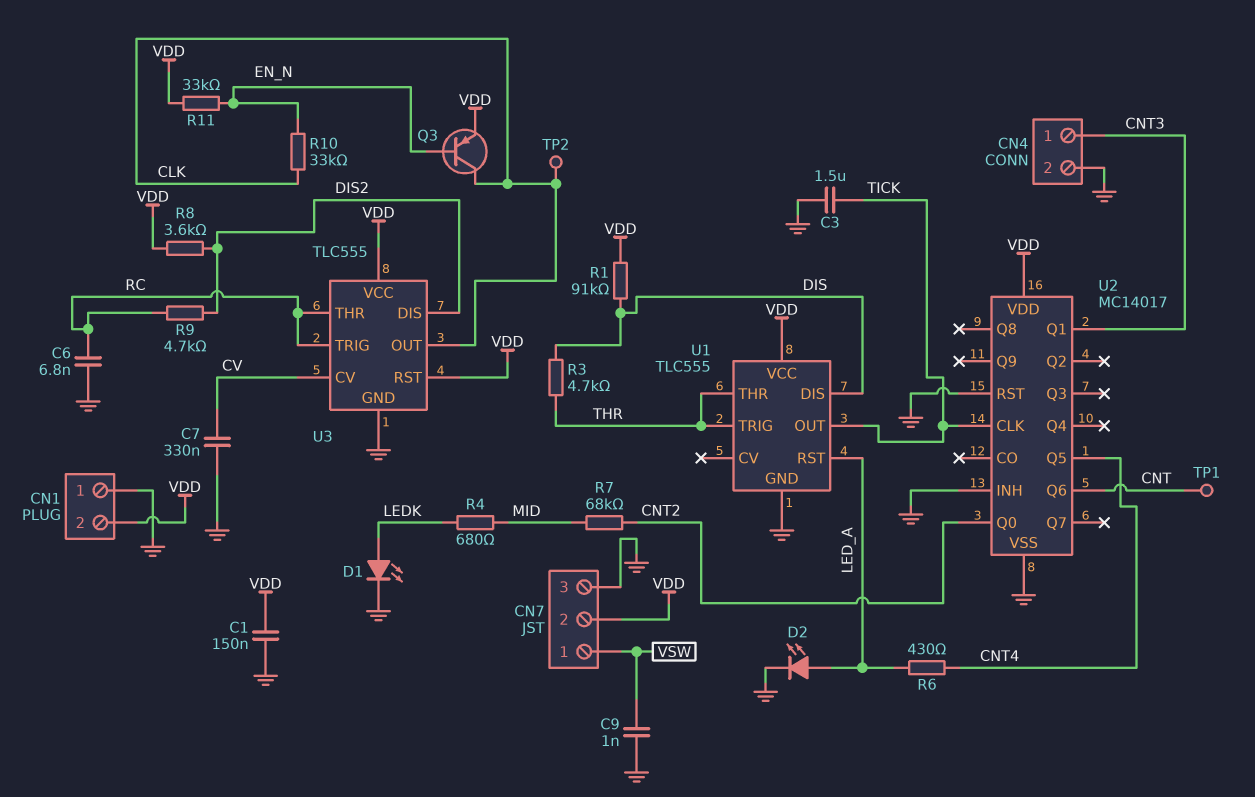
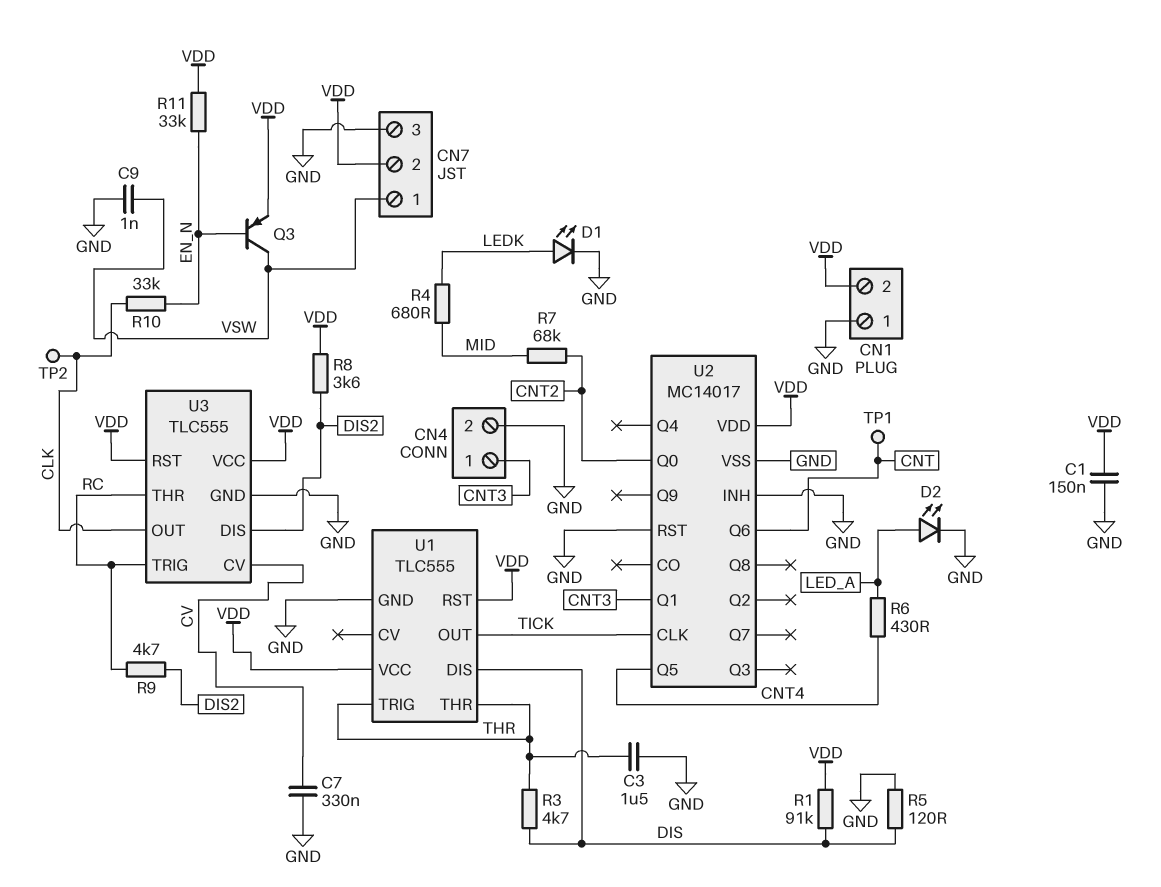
C3: 1.5uF (GND, TICK) -> 1.5uF (GND, THR)
C6: 6.8nF (GND, RC) -> none
Q3: PNP (B EN_N, C CLK, E VDD) -> PNP (B EN_N, C VSW, E VDD)
R5: none -> 120 (DIS, GND)
U1 pin RST: LED_A -> VDD

